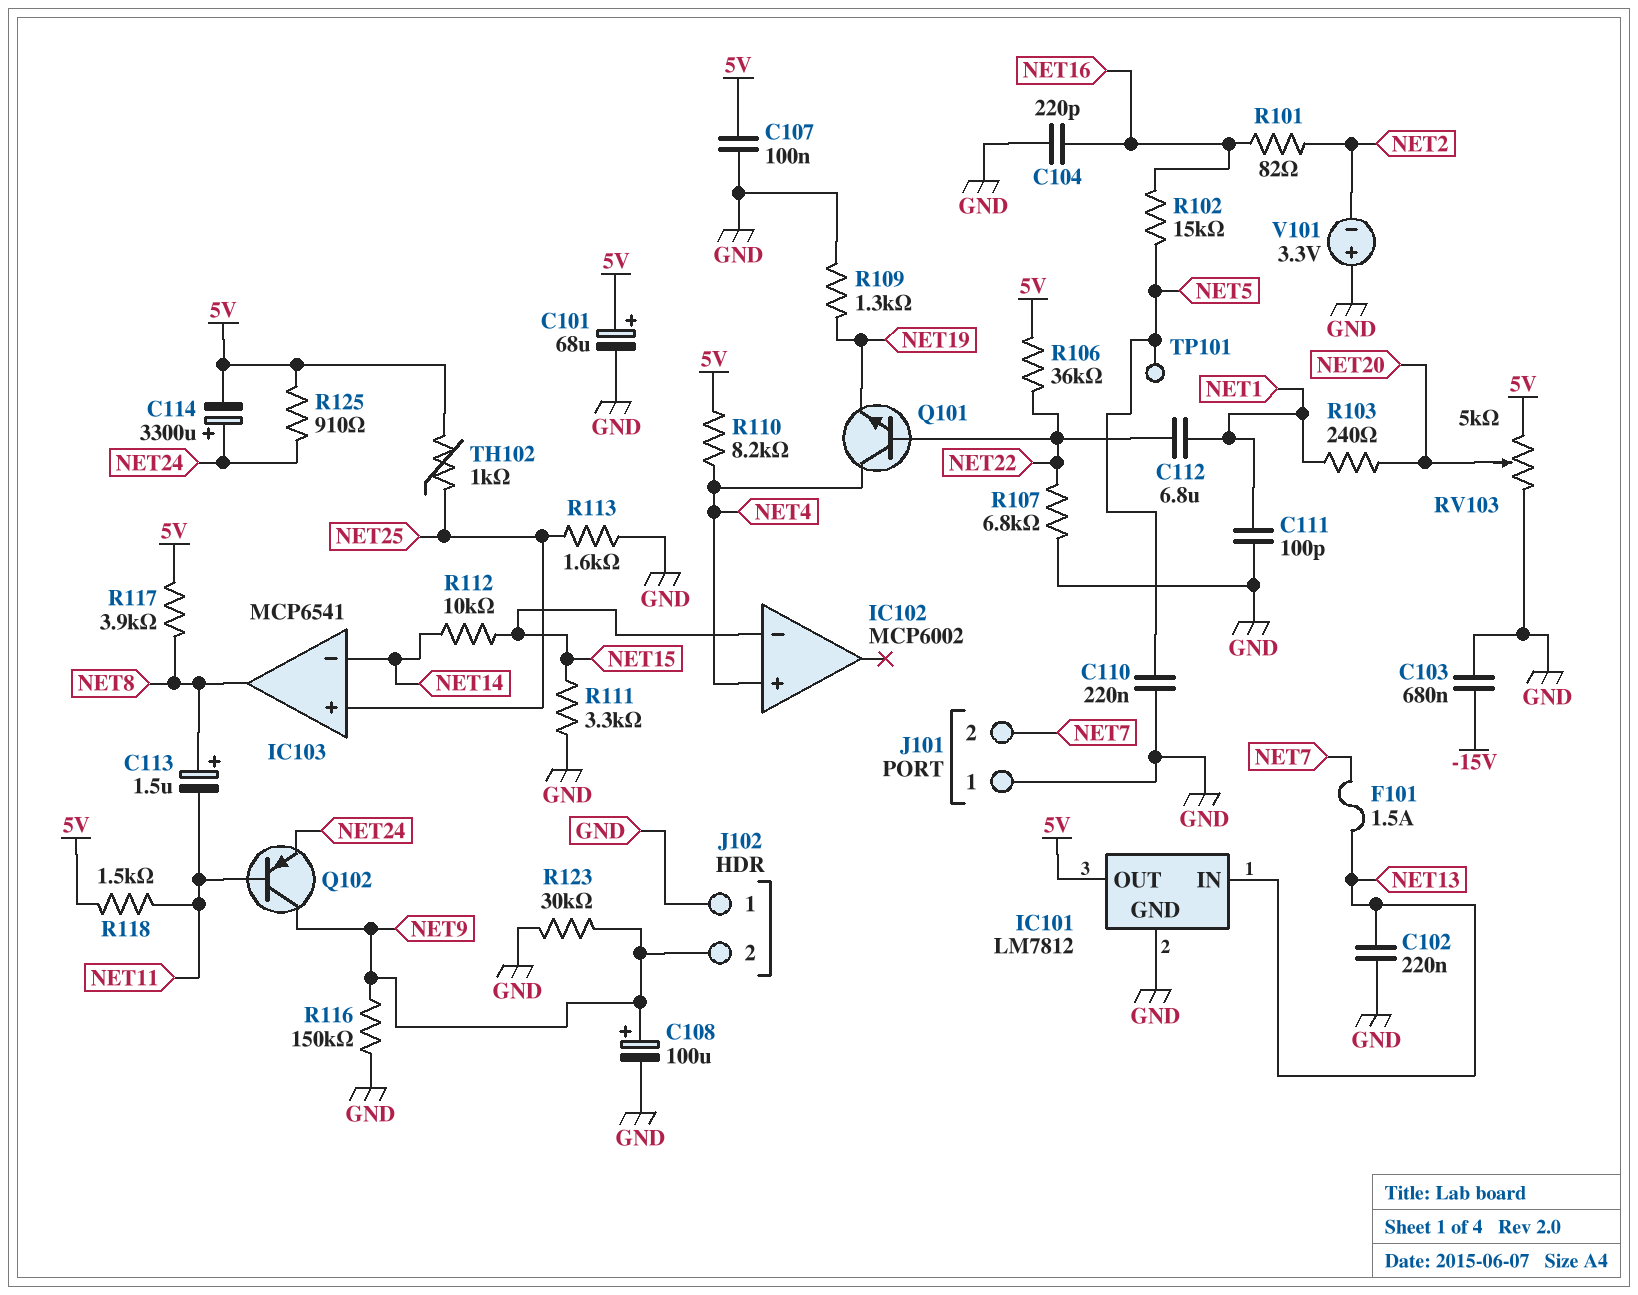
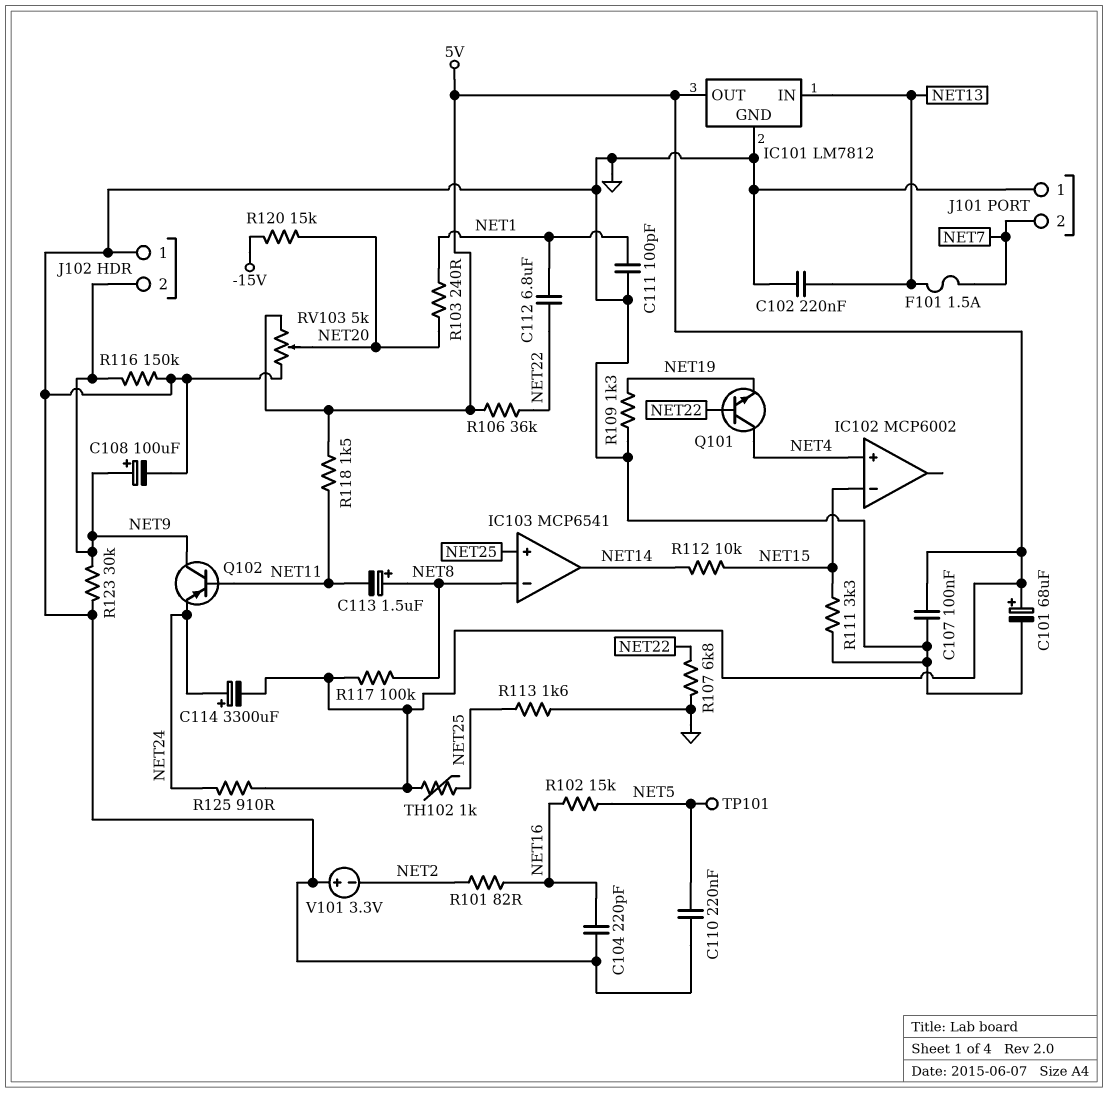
C103: 680nF (-15V, GND) -> none
IC103 pin in-: NET14 -> NET8
IC103 pin out: NET8 -> NET14
R110: 8.2k (5V, NET4) -> none
R117: 3.9k (5V, NET8) -> 100k (5V, NET8)
R120: none -> 15k (-15V, NET20)

